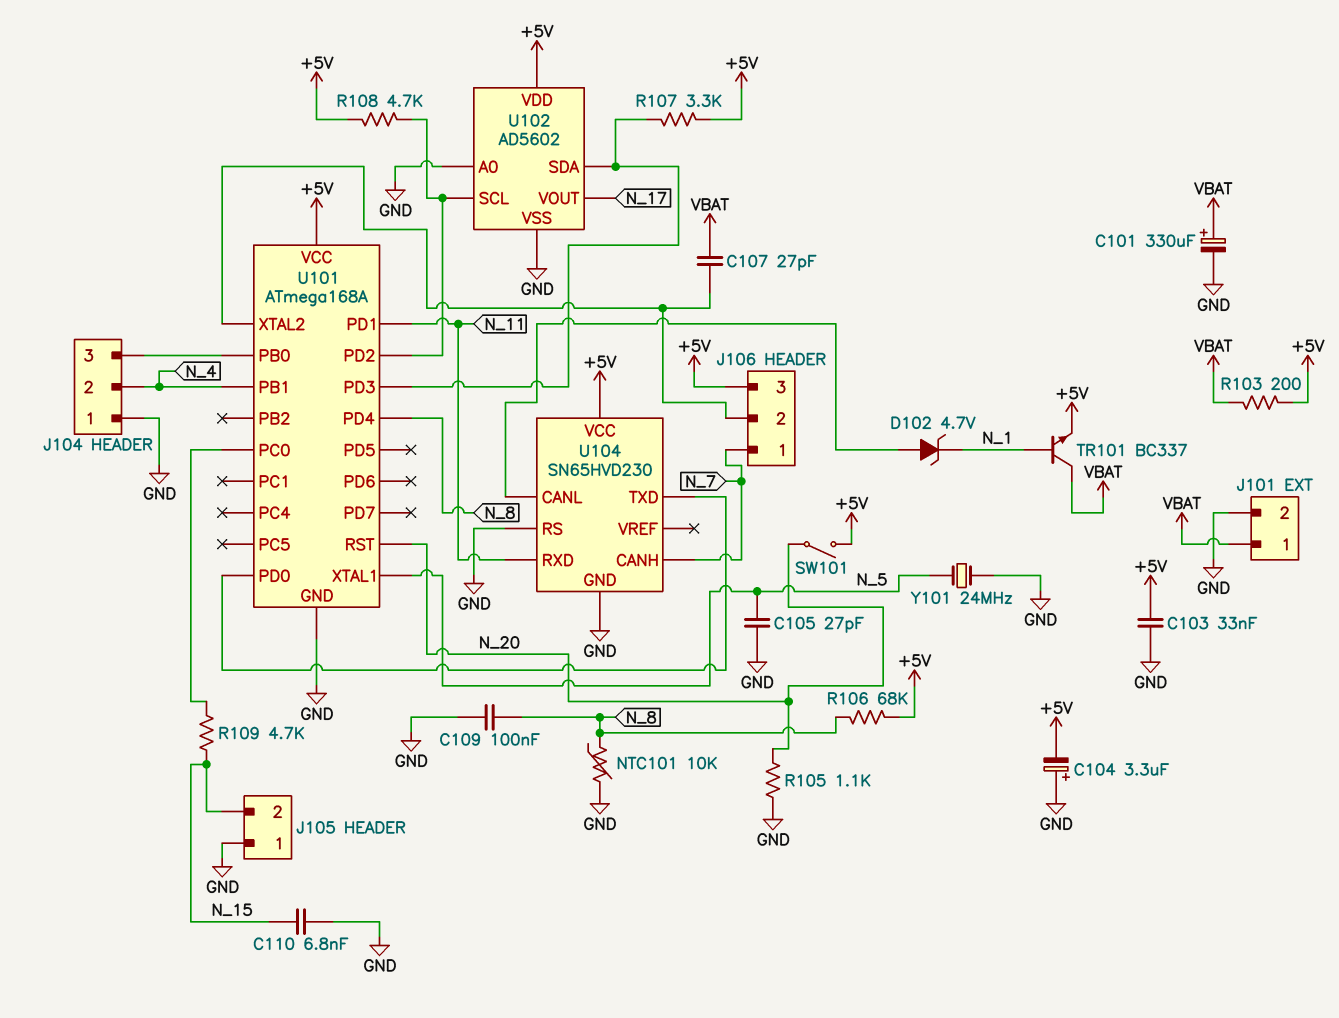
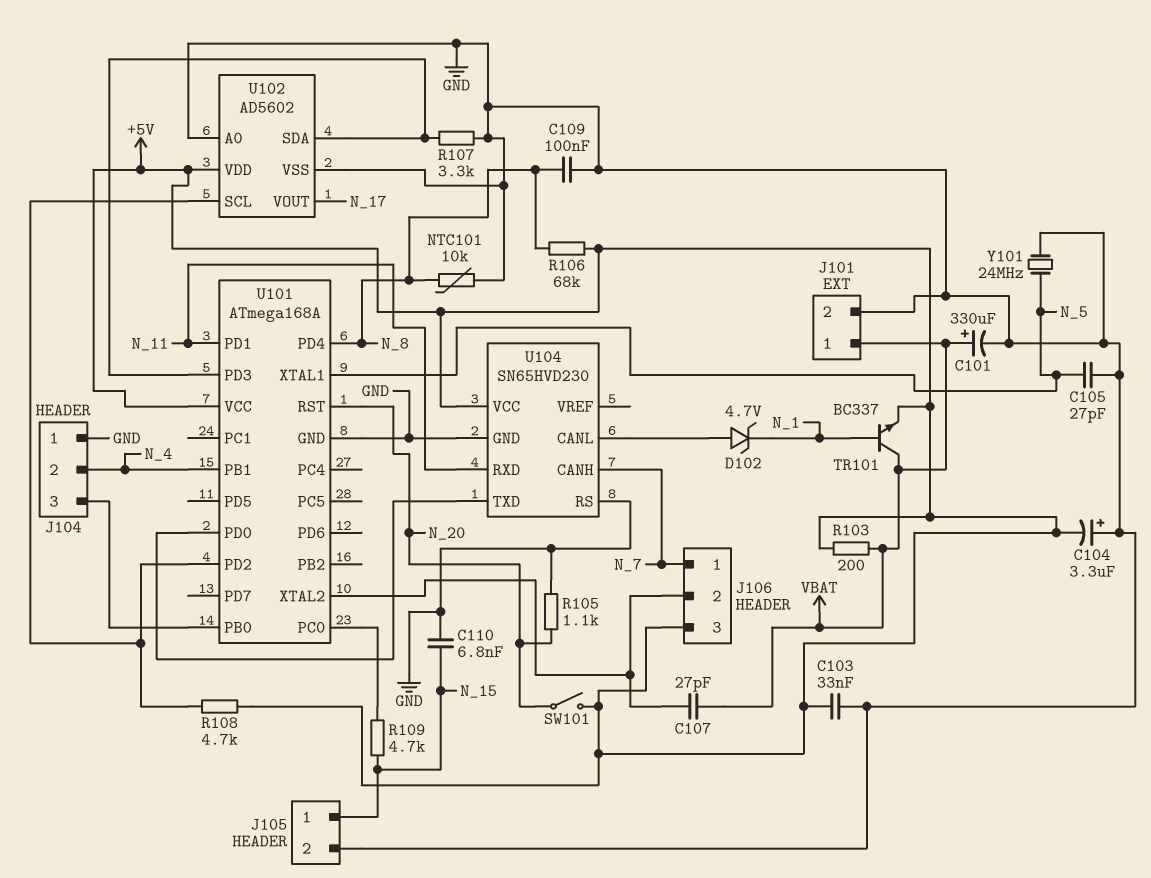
J105 pin 1: GND -> N_15
J105 pin 2: N_15 -> GND
R107: 3.3k (+5V, U101/PD3) -> 3.3k (GND, U101/PD3)

